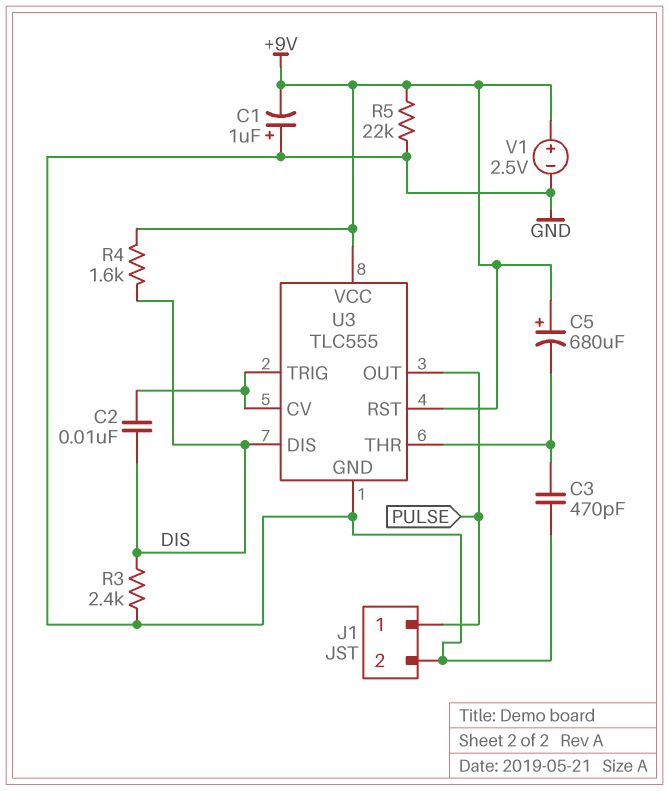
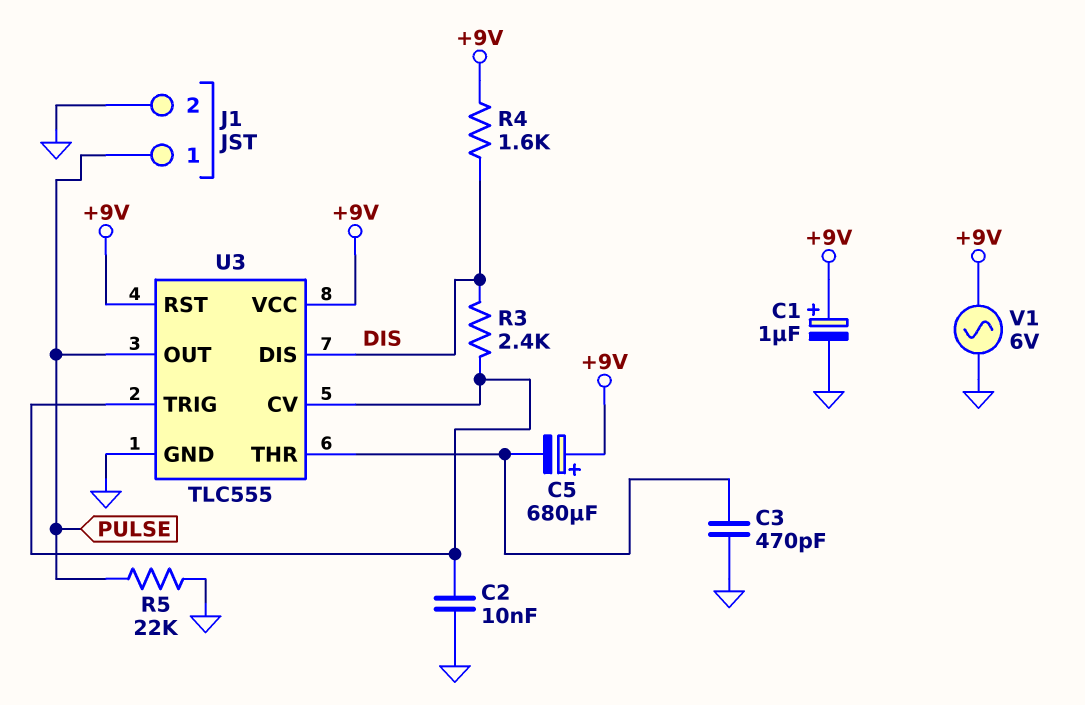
C1: 1uF (plus GND, minus +9V) -> 1uF (plus +9V, minus GND)
C2: 10nF (DIS, U3/CV) -> 10nF (GND, U3/CV)
R3: 2.4k (DIS, GND) -> 2.4k (DIS, U3/CV)
R5: 22k (+9V, GND) -> 22k (GND, PULSE)
V1: 2.5V (plus +9V, minus GND) -> AC 6V (+9V, GND)

